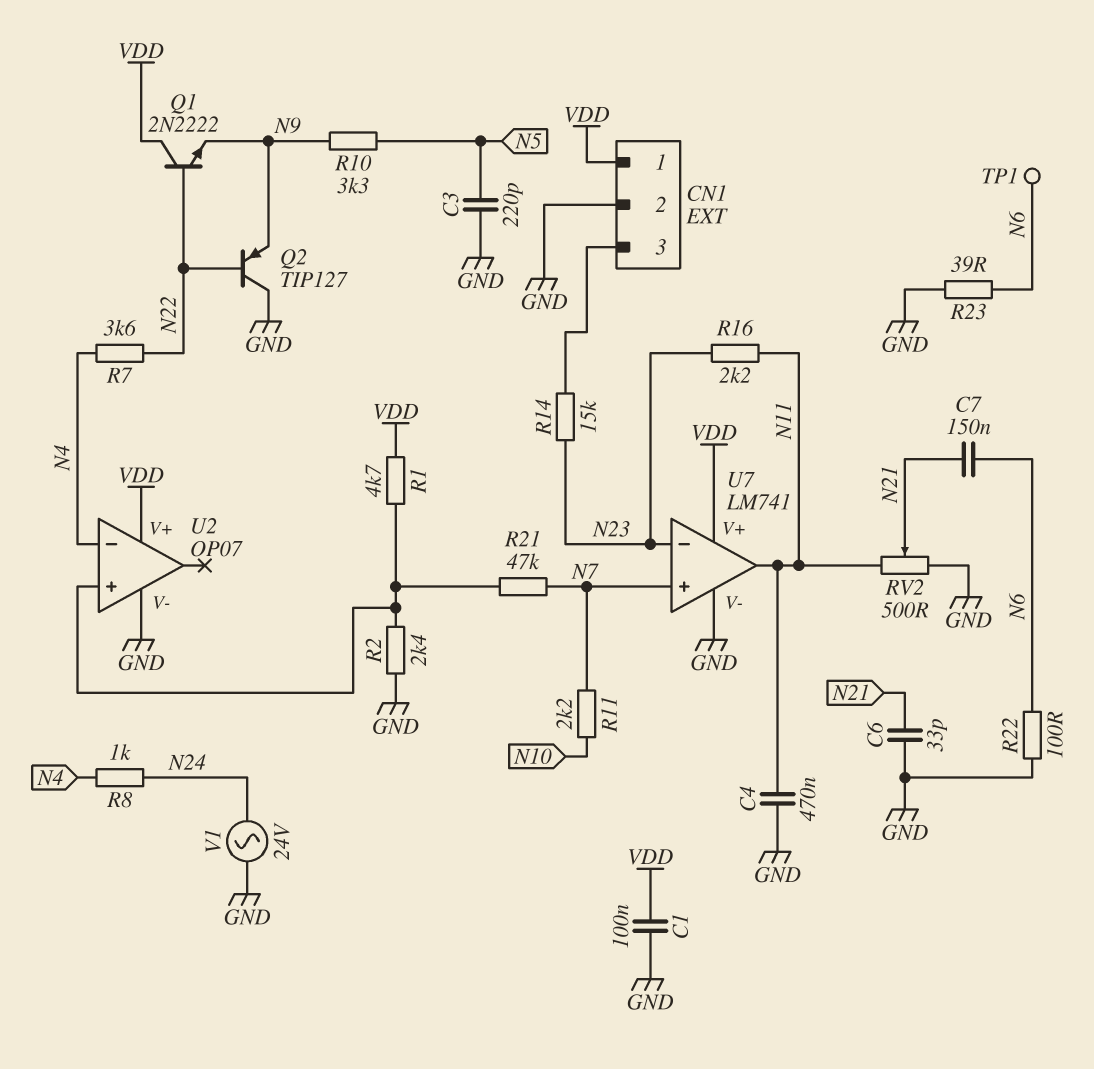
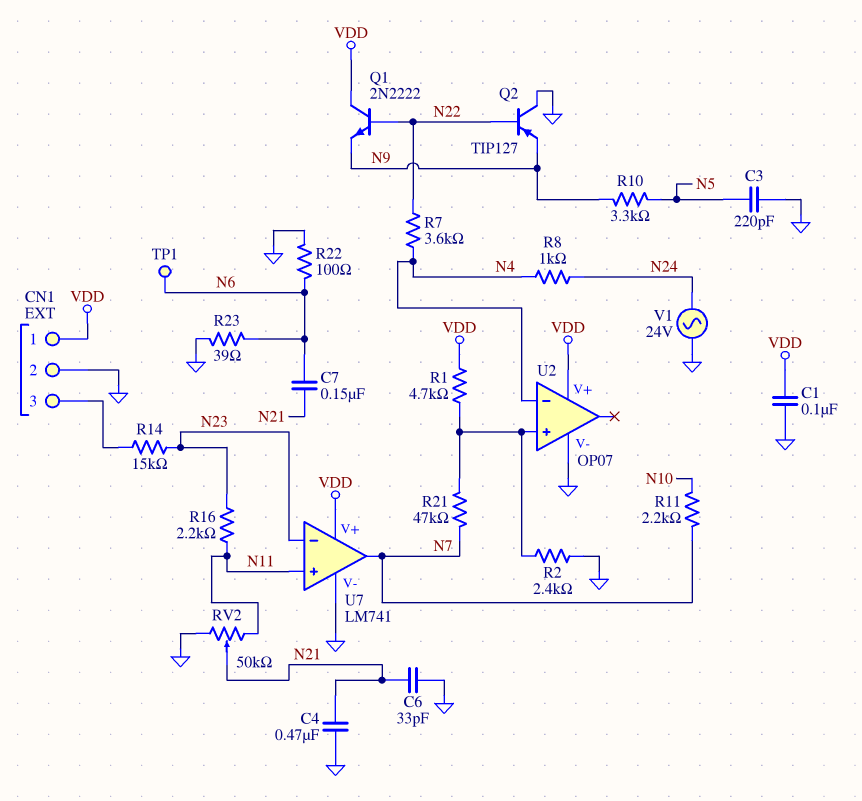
C4: 470nF (GND, N11) -> 470nF (GND, N21)
RV2: 500 (GND, N11, wiper N21) -> 50k (GND, N11, wiper N21)
U7 pin in+: N7 -> N11
U7 pin out: N11 -> N7

